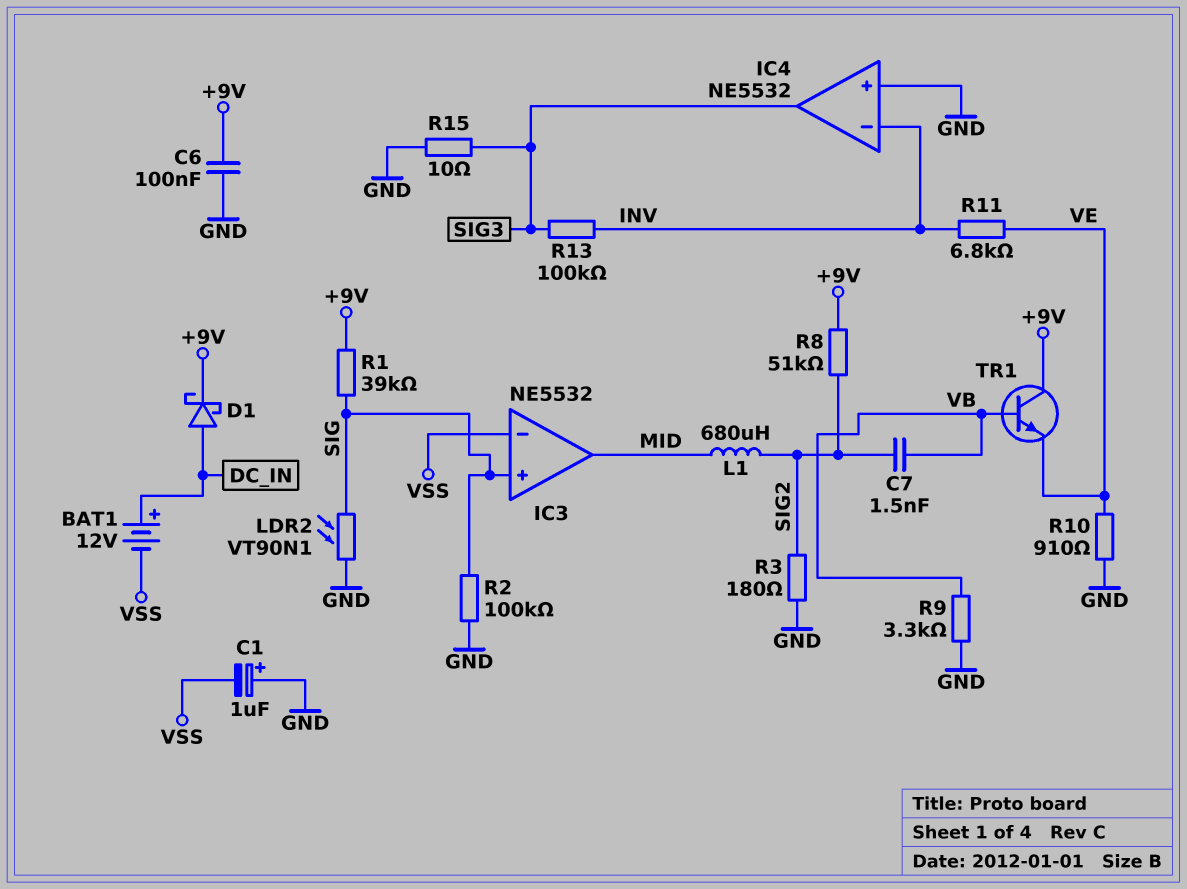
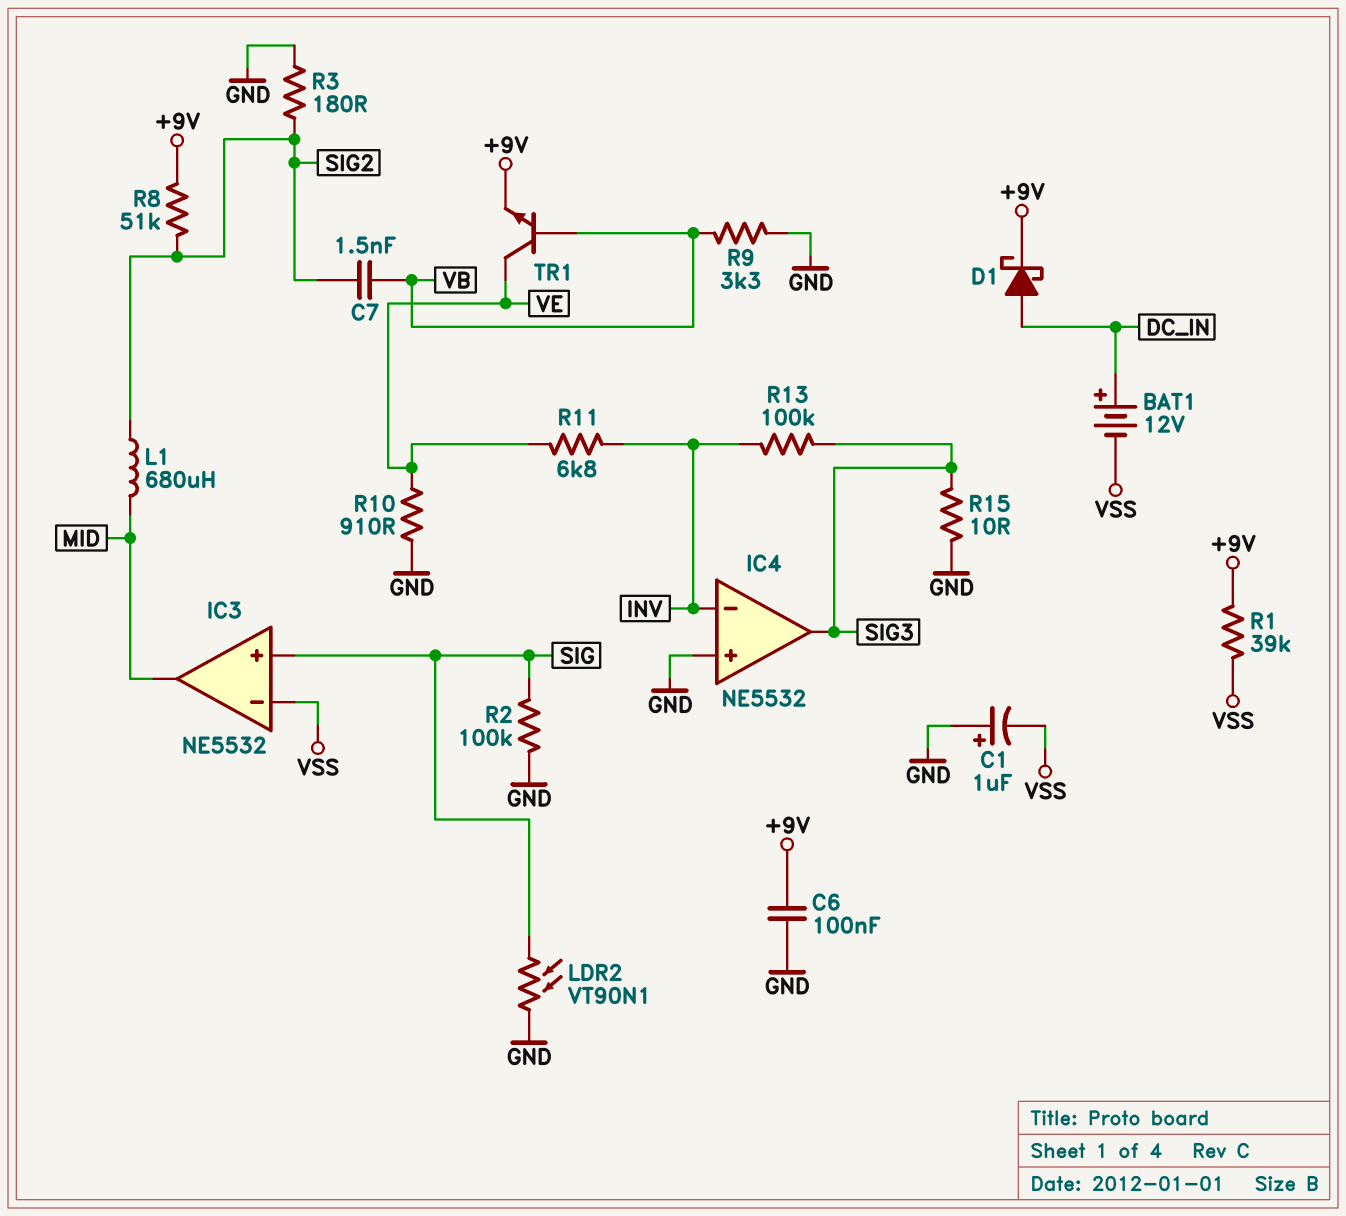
R1: 39k (+9V, SIG) -> 39k (+9V, VSS)
TR1: NPN (B VB, C +9V, E VE) -> NPN (B VB, C VE, E +9V)

